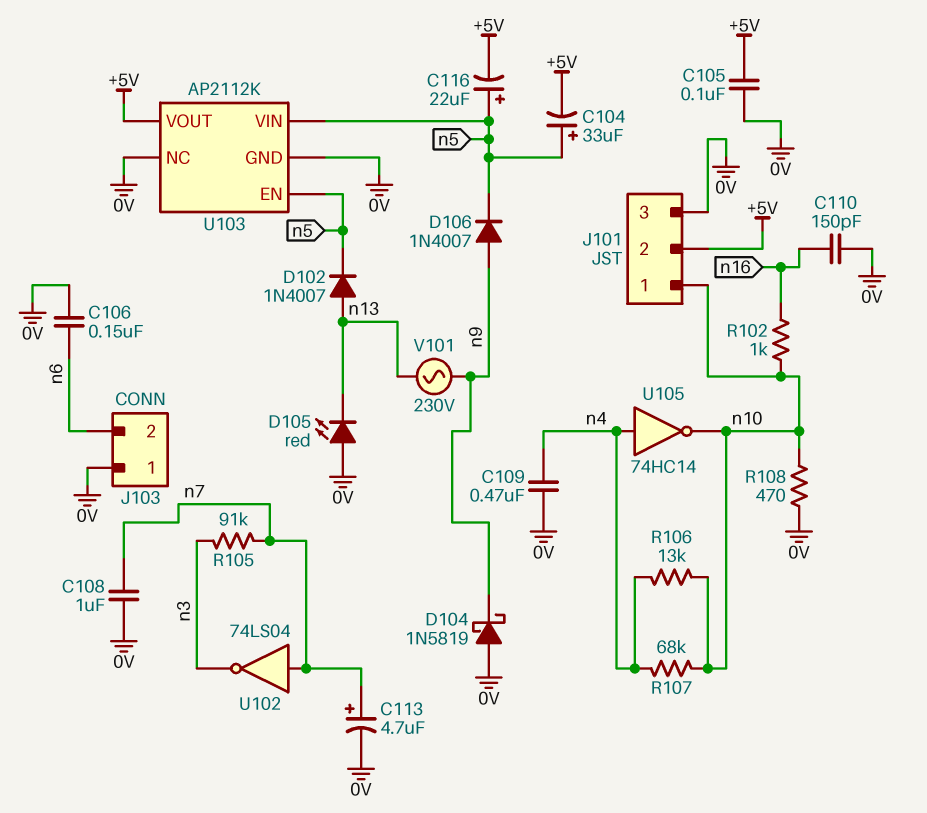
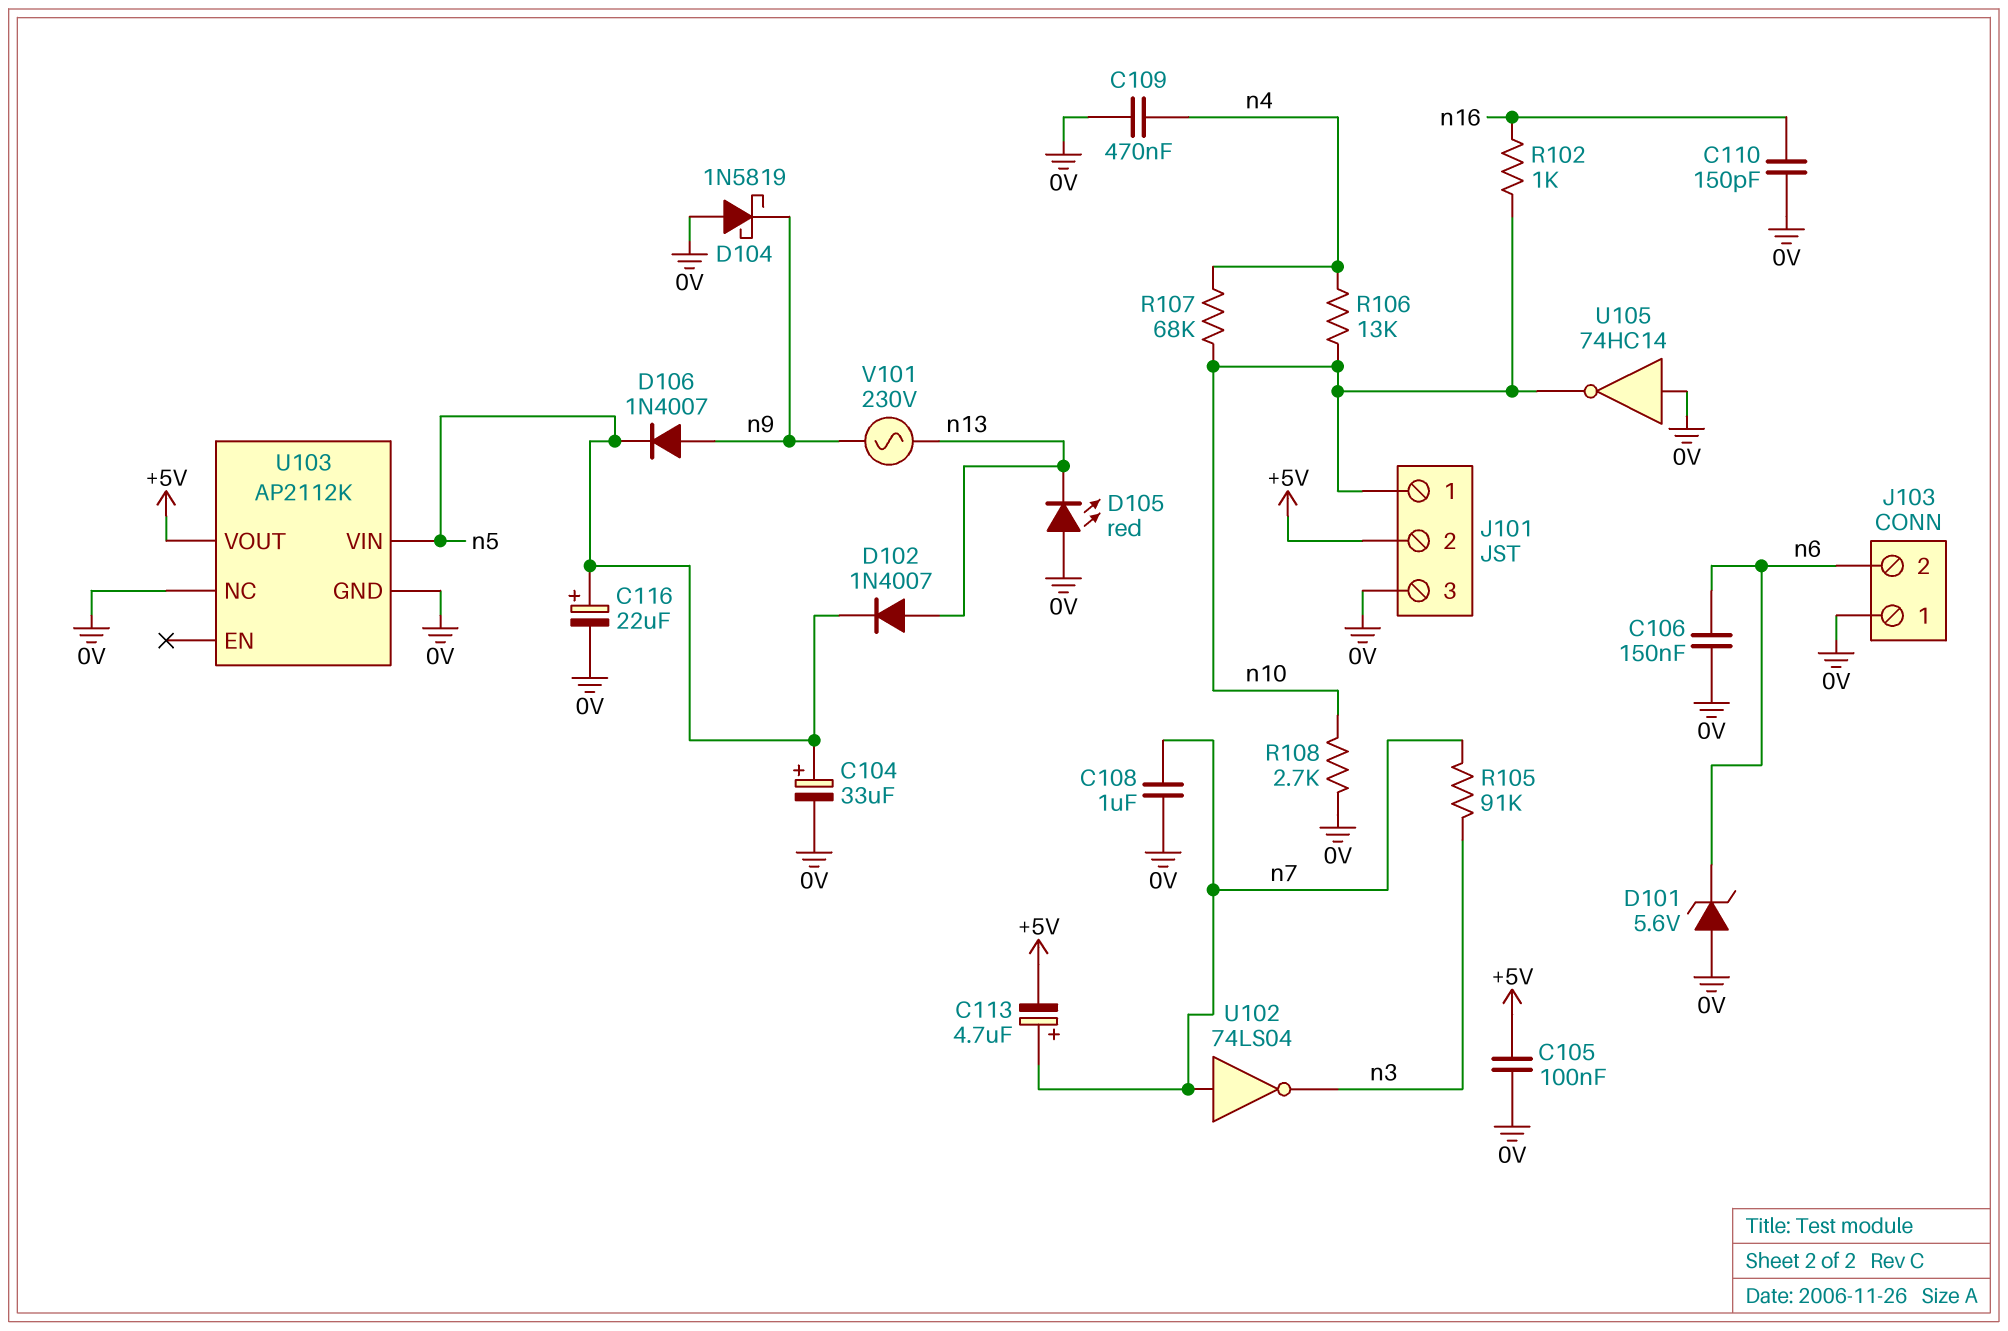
C104: 33uF (plus n5, minus +5V) -> 33uF (plus n5, minus 0V)
C113: 4.7uF (plus n7, minus 0V) -> 4.7uF (plus n7, minus +5V)
C116: 22uF (plus n5, minus +5V) -> 22uF (plus n5, minus 0V)
D101: none -> zener 5.6V (A 0V, K n6)
R108: 470 (0V, n10) -> 2.7k (0V, n10)
U103 pin EN: n5 -> none
U105: NOT 74HC14 (in n4, out n10) -> NOT 74HC14 (in 0V, out n10)

